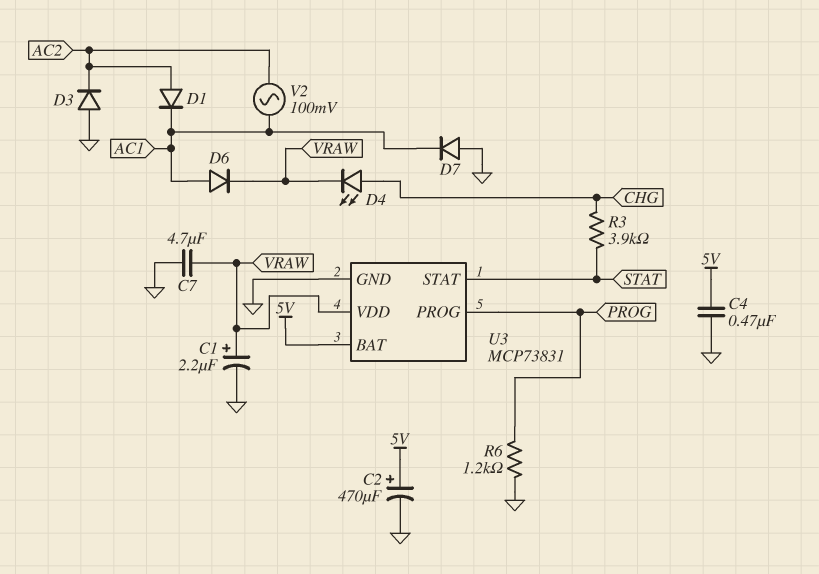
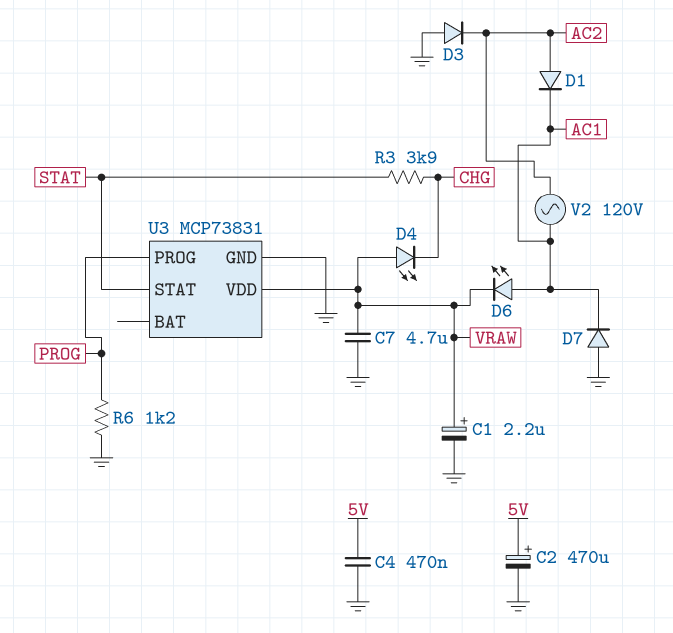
D4: LED (A CHG, K VRAW) -> LED (A VRAW, K CHG)
D6: diode (A AC1, K VRAW) -> LED (A AC1, K VRAW)
U3 pin BAT: 5V -> none
V2: AC 100mV (AC1, AC2) -> AC 120V (AC1, AC2)

